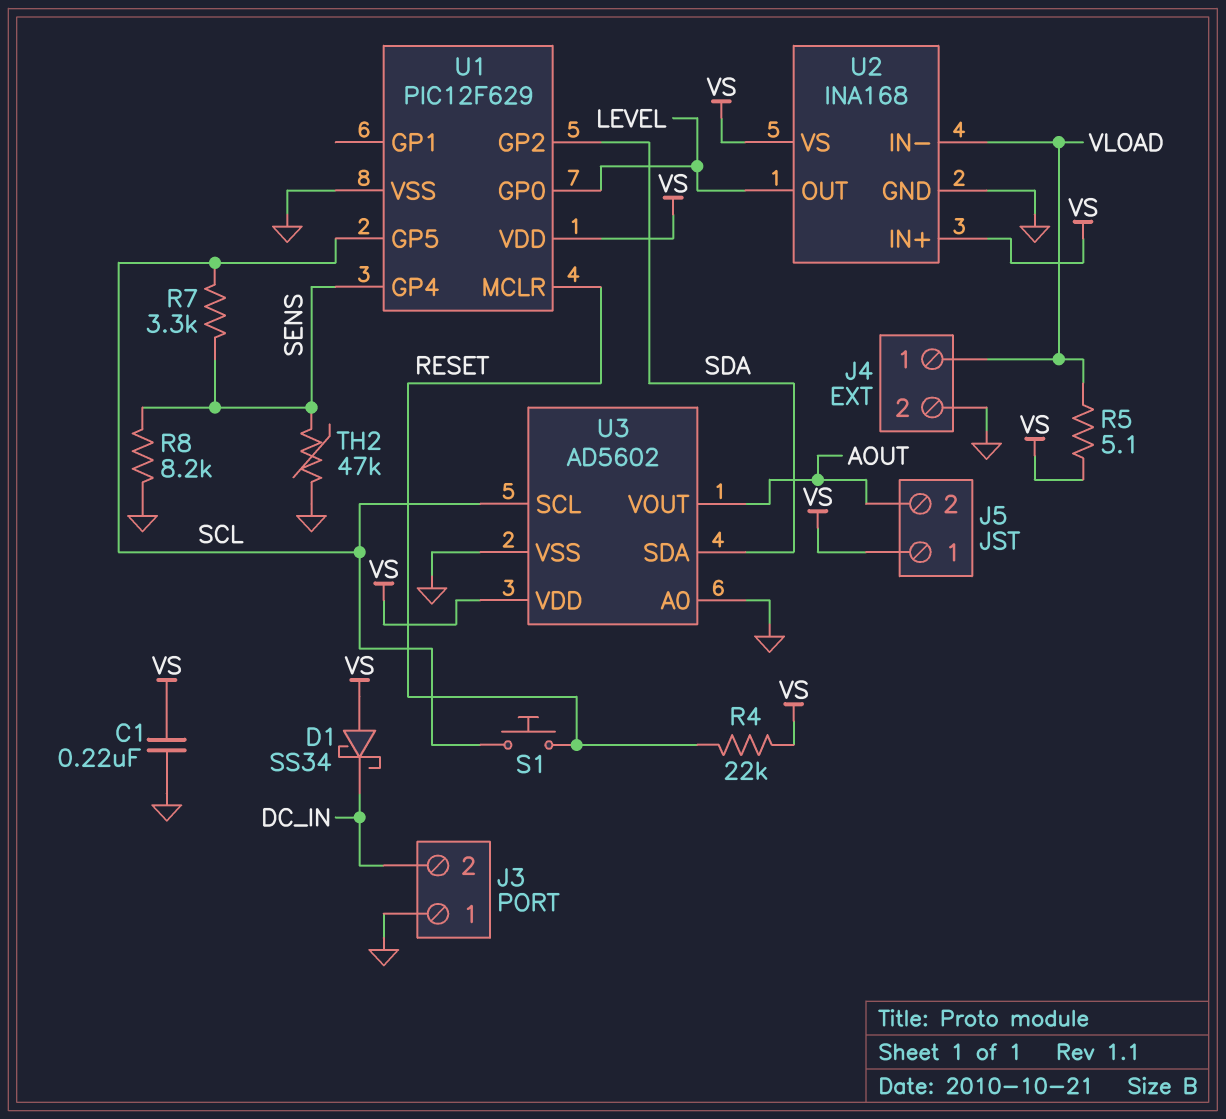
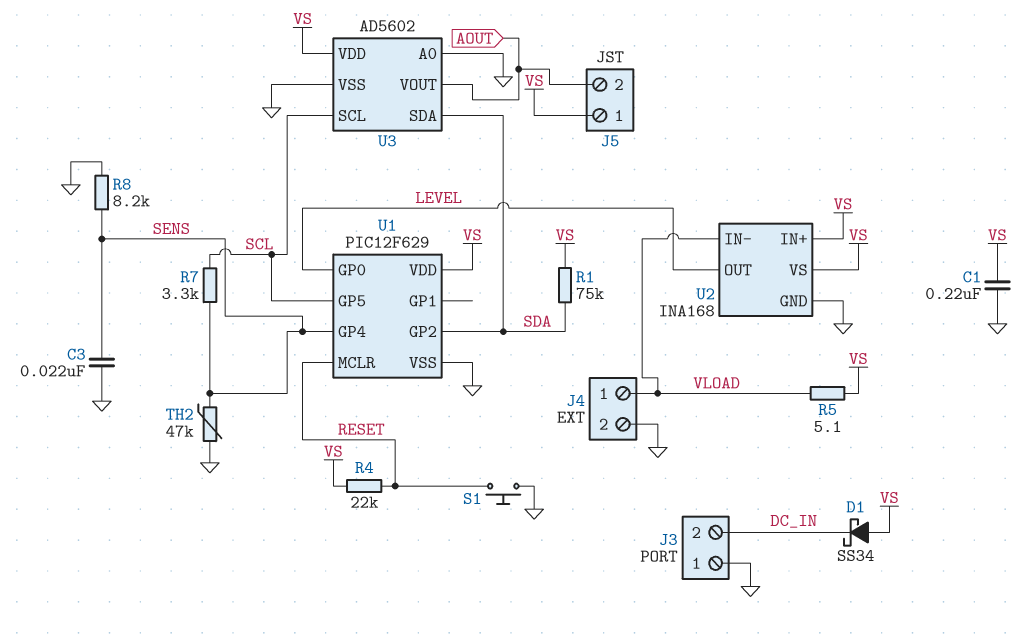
C3: none -> 22nF (GND, SENS)
R1: none -> 75k (SDA, VS)
S1: button (RESET, SCL) -> button (GND, RESET)

